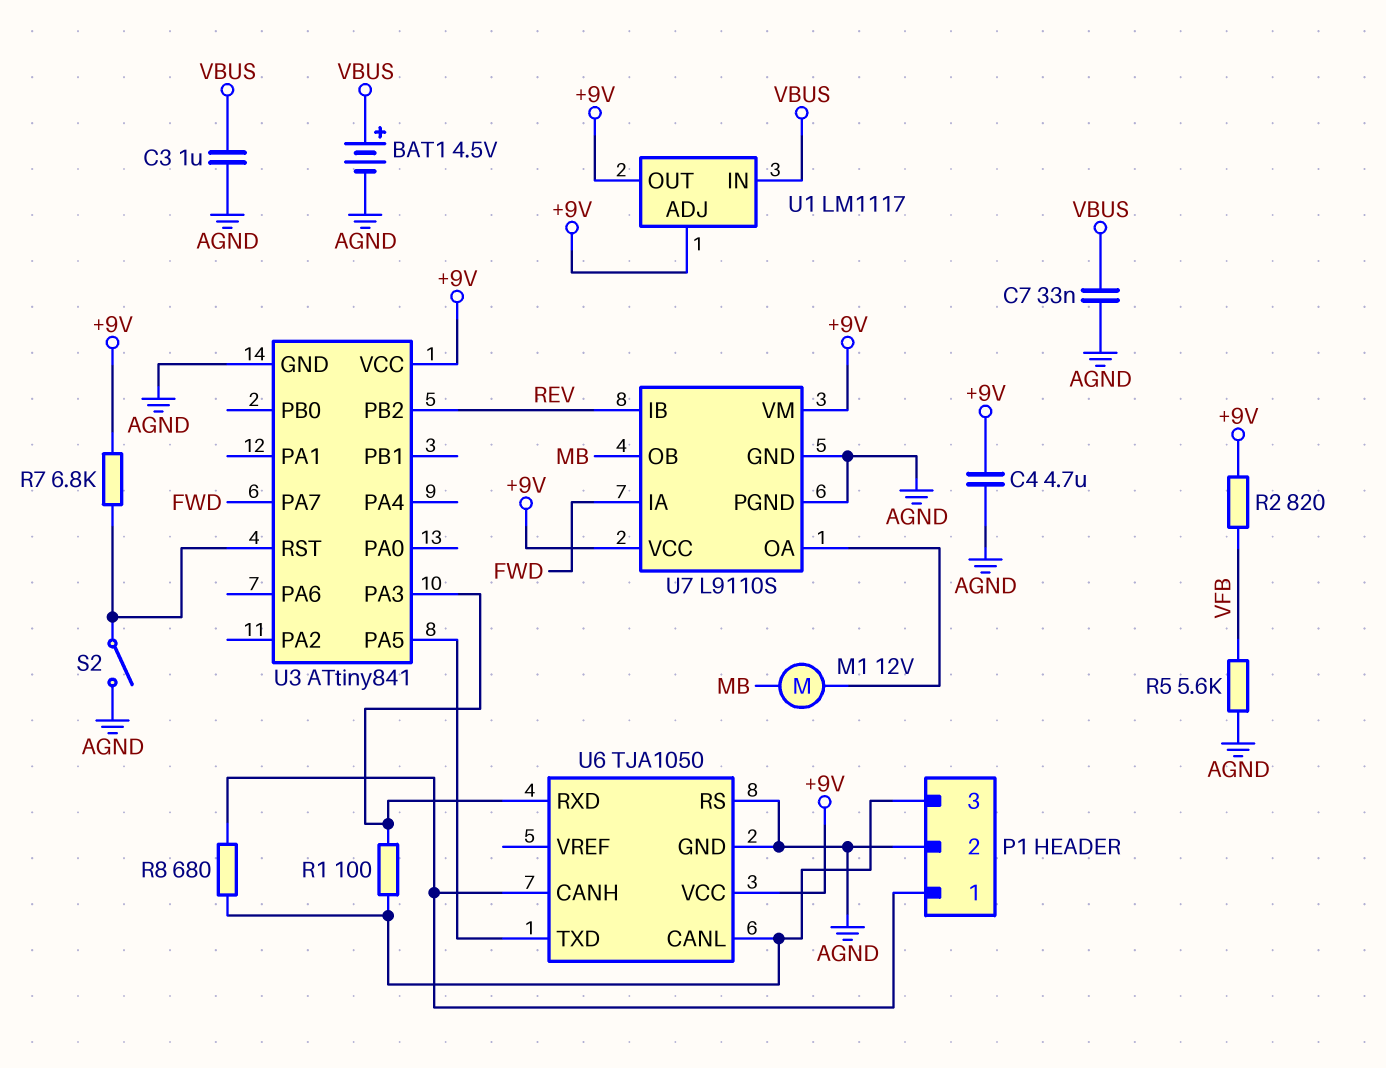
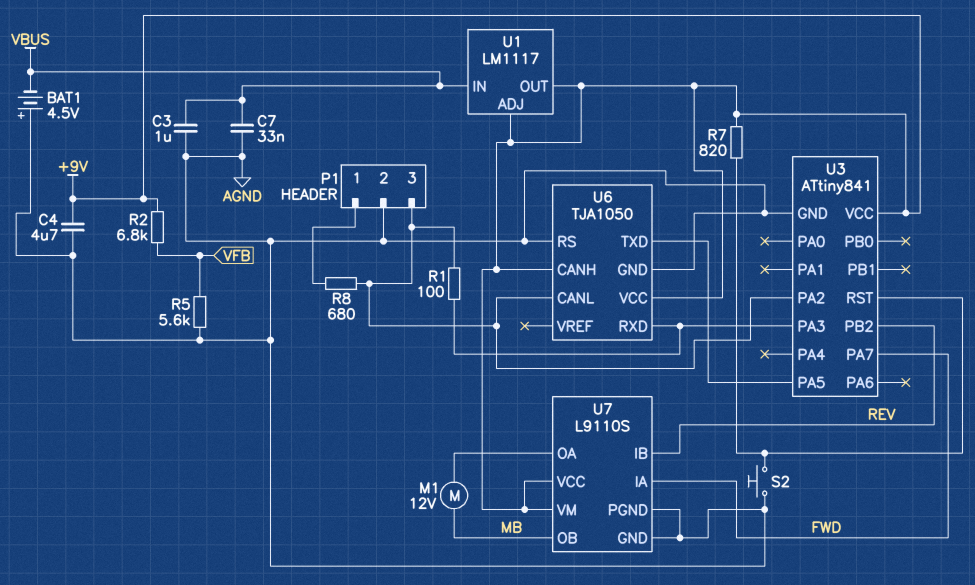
BAT1: 4.5V (plus VBUS, minus AGND) -> 4.5V (plus AGND, minus VBUS)
R2: 820 (+9V, VFB) -> 6.8k (+9V, VFB)
R7: 6.8k (+9V, U3/RST) -> 820 (+9V, U3/RST)
S2: switch (AGND, U3/RST) -> button (AGND, U3/RST)
U3 pin PA2: none -> P1/3
U6 pin CANH: P1/1 -> +9V

